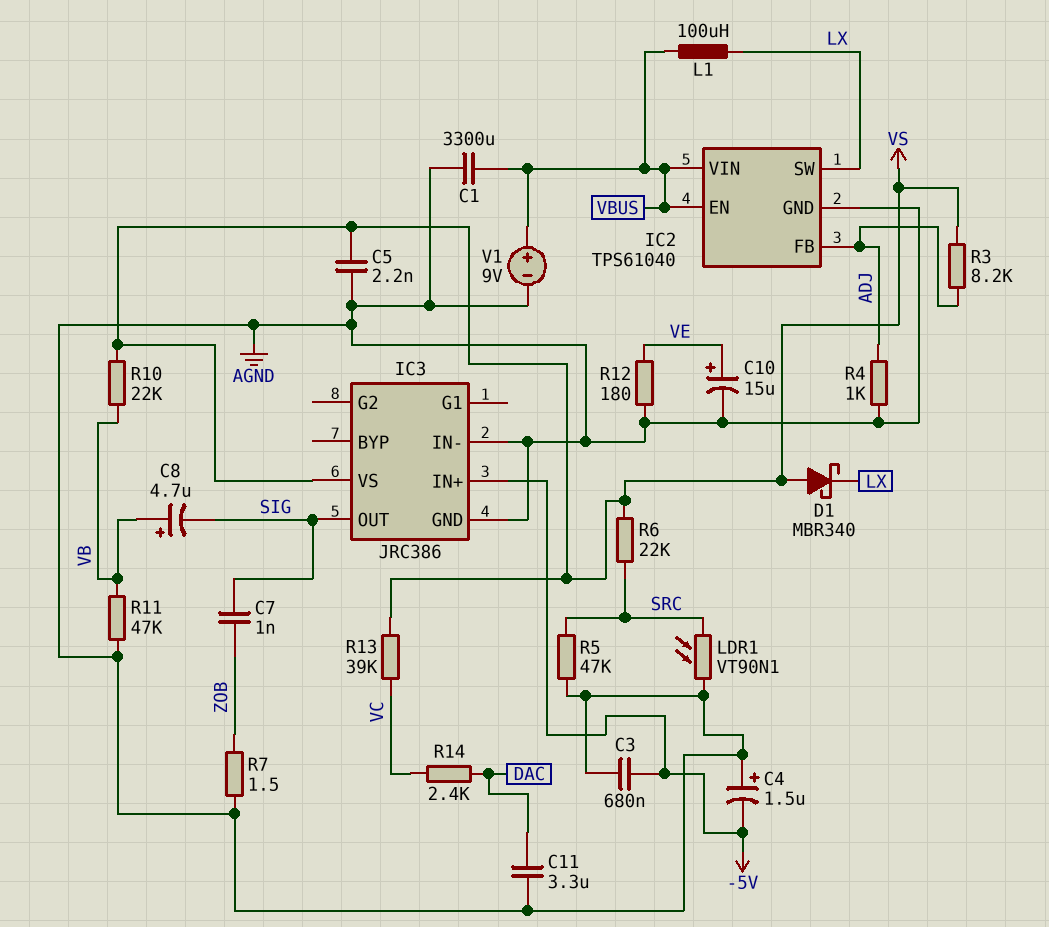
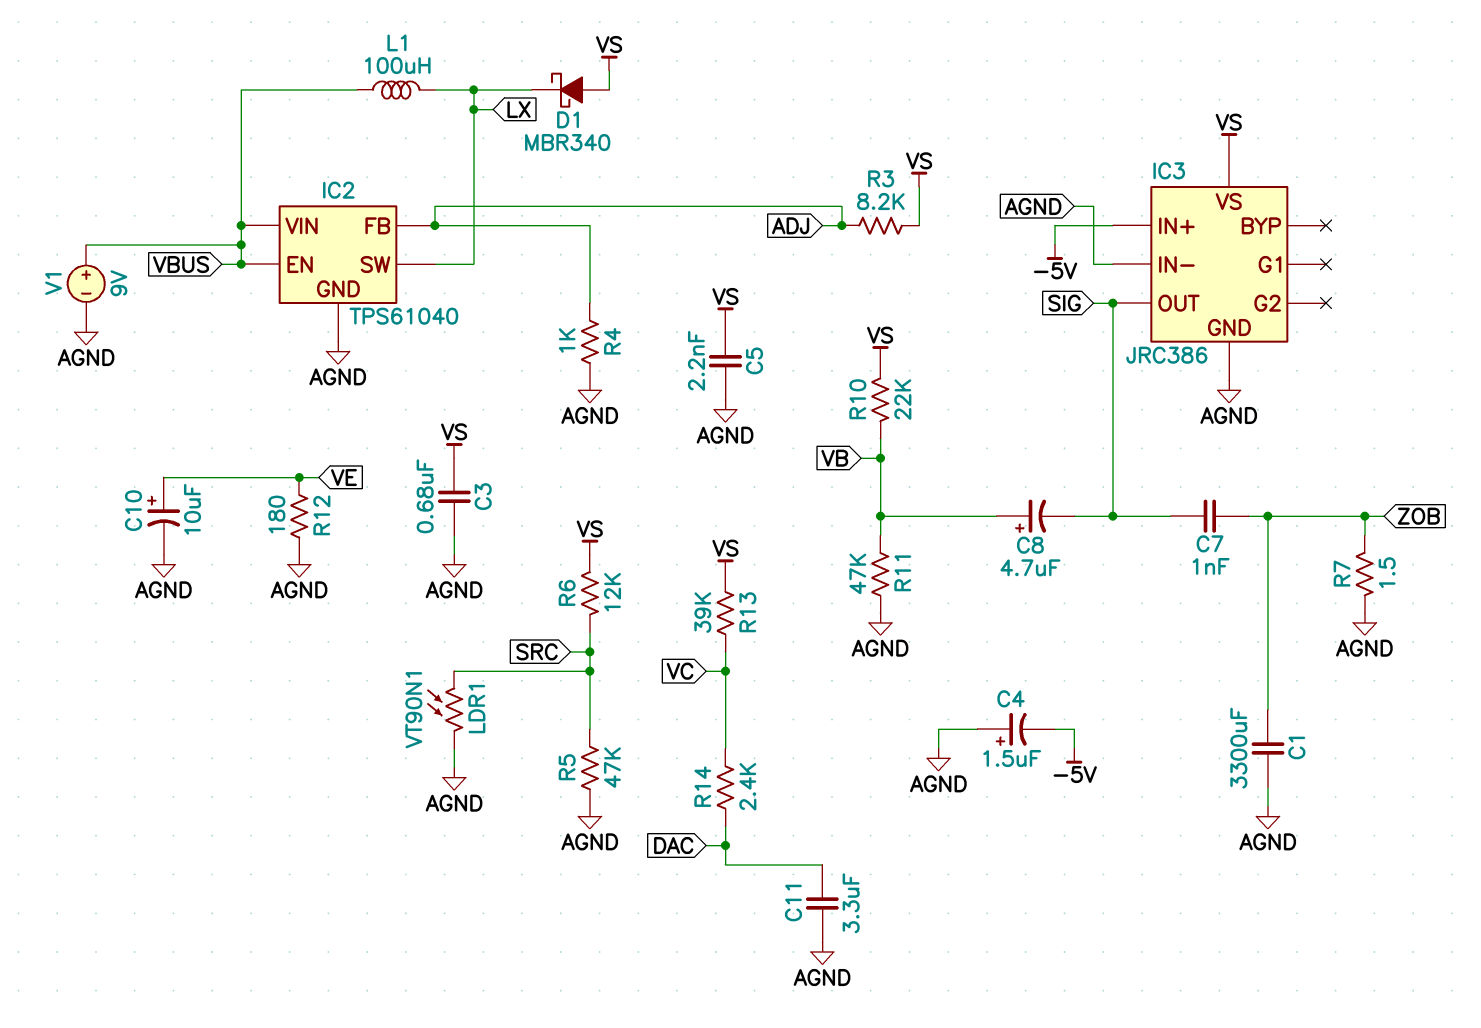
C1: 3300uF (AGND, VBUS) -> 3300uF (AGND, ZOB)
C3: 680nF (-5V, AGND) -> 680nF (AGND, VS)
C10: 15uF (plus VE, minus AGND) -> 10uF (plus VE, minus AGND)
R6: 22k (SRC, VS) -> 12k (SRC, VS)

